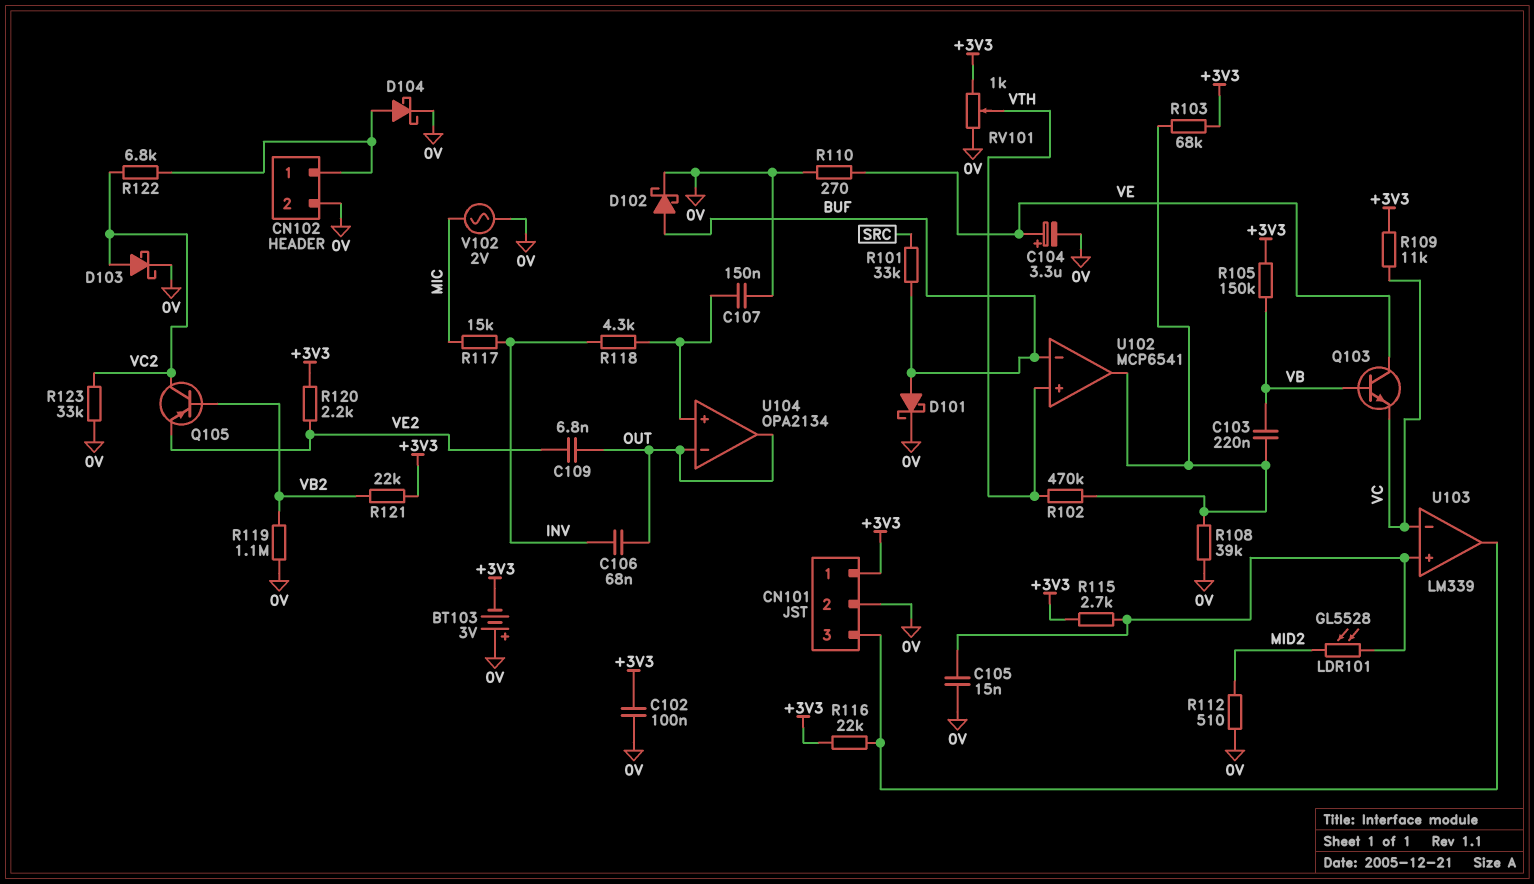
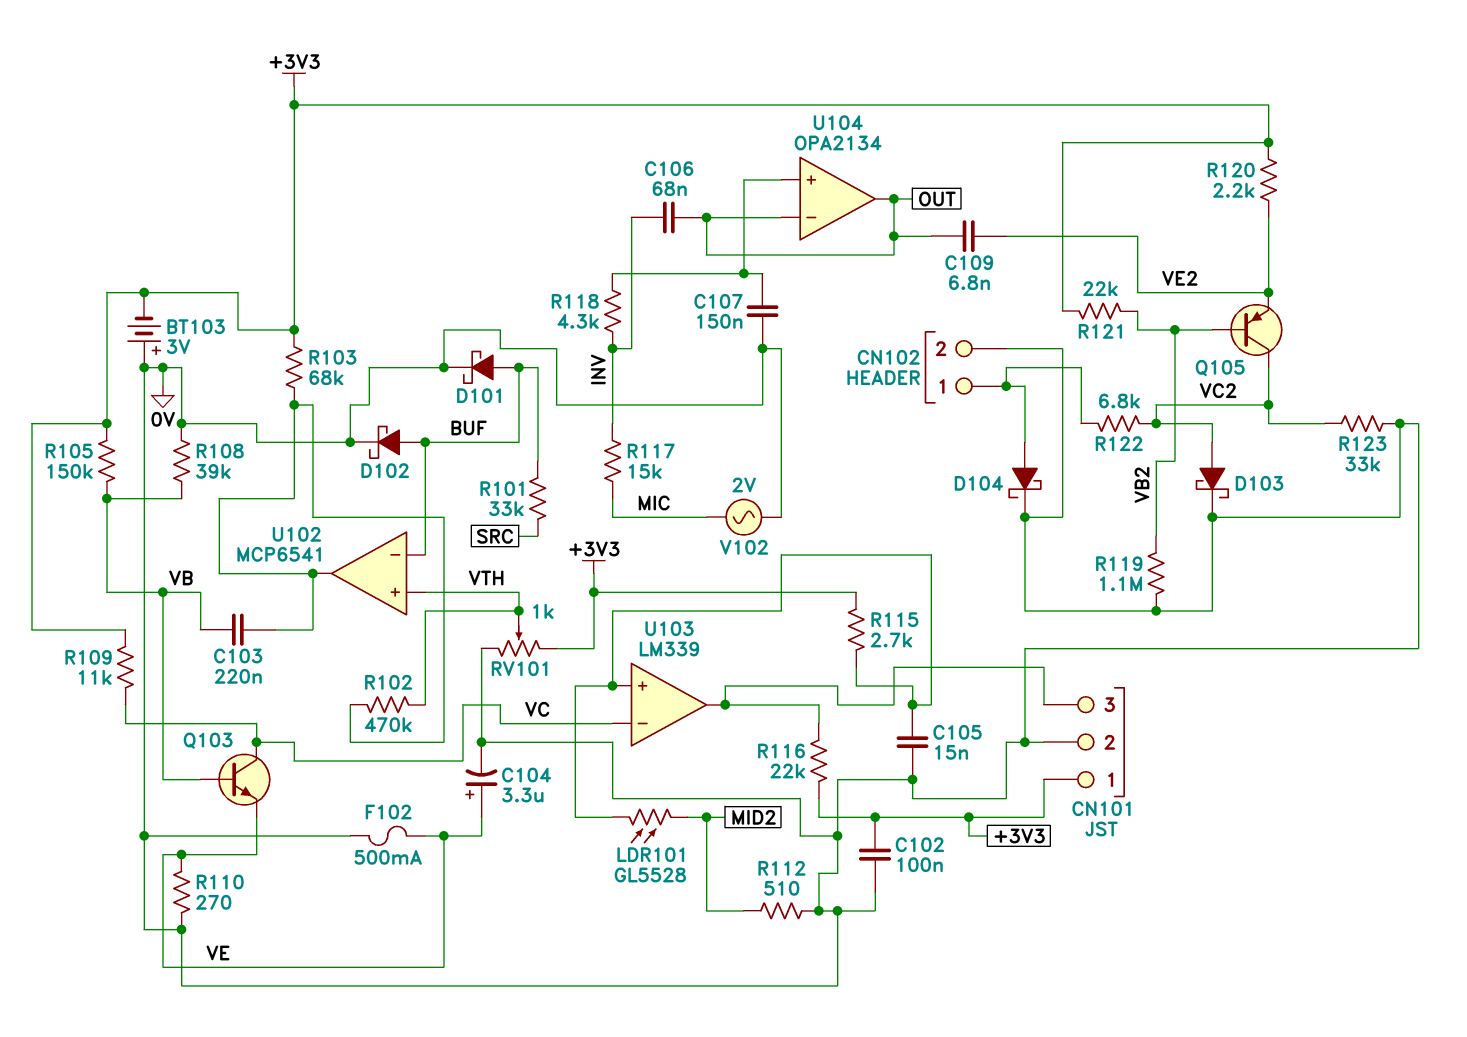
F102: none -> 500mA (0V, VE)
Q103: NPN (B VB, C VE, E VC) -> NPN (B VB, C VC, E VE)
R108: 39k (0V, U102/out) -> 39k (0V, VB)

